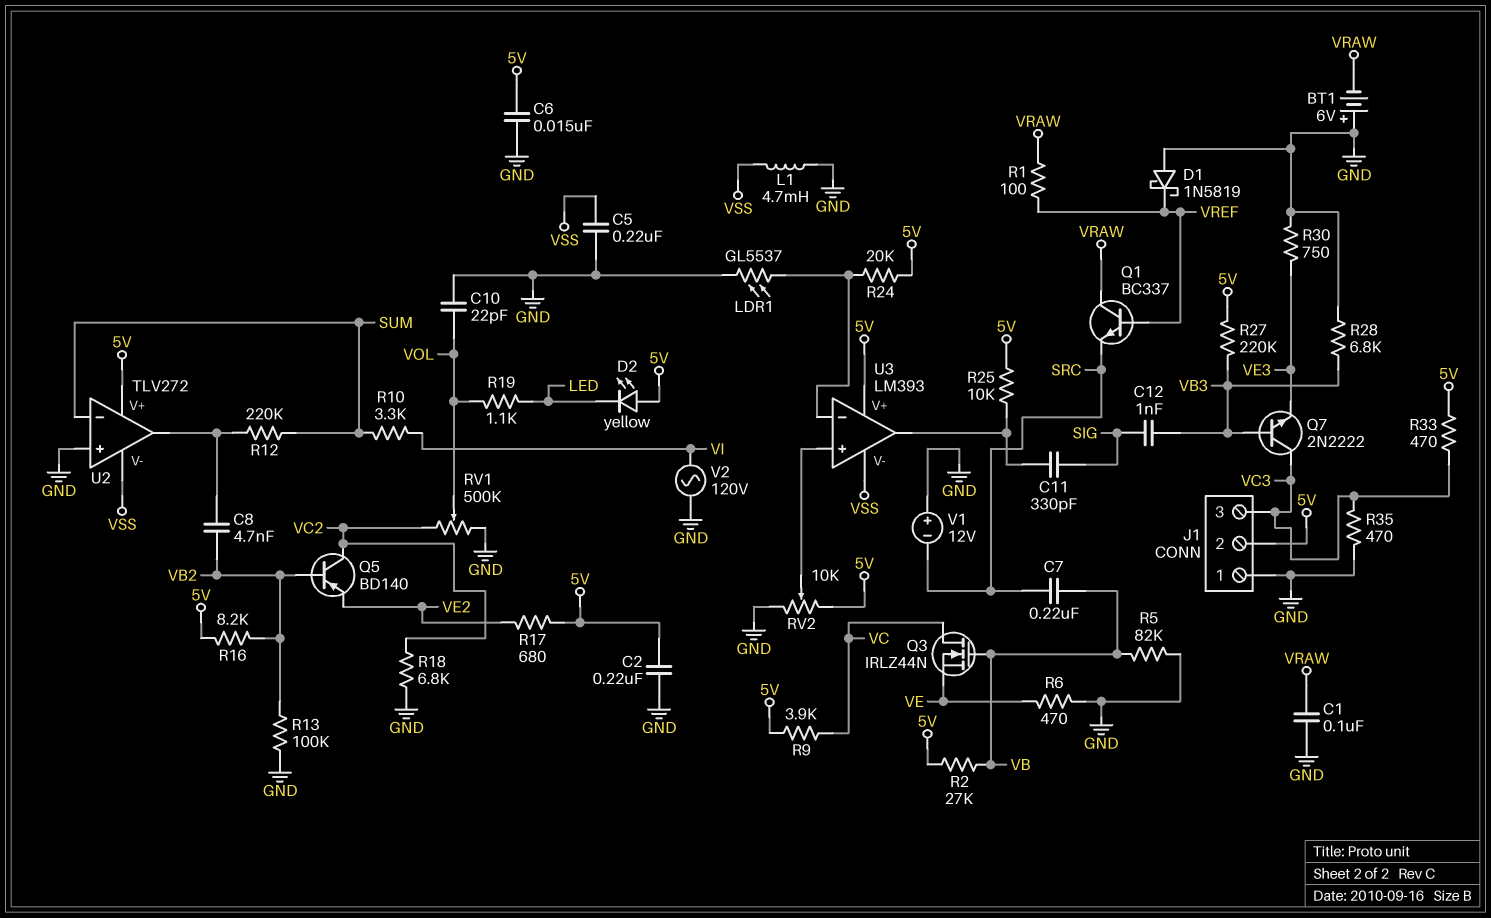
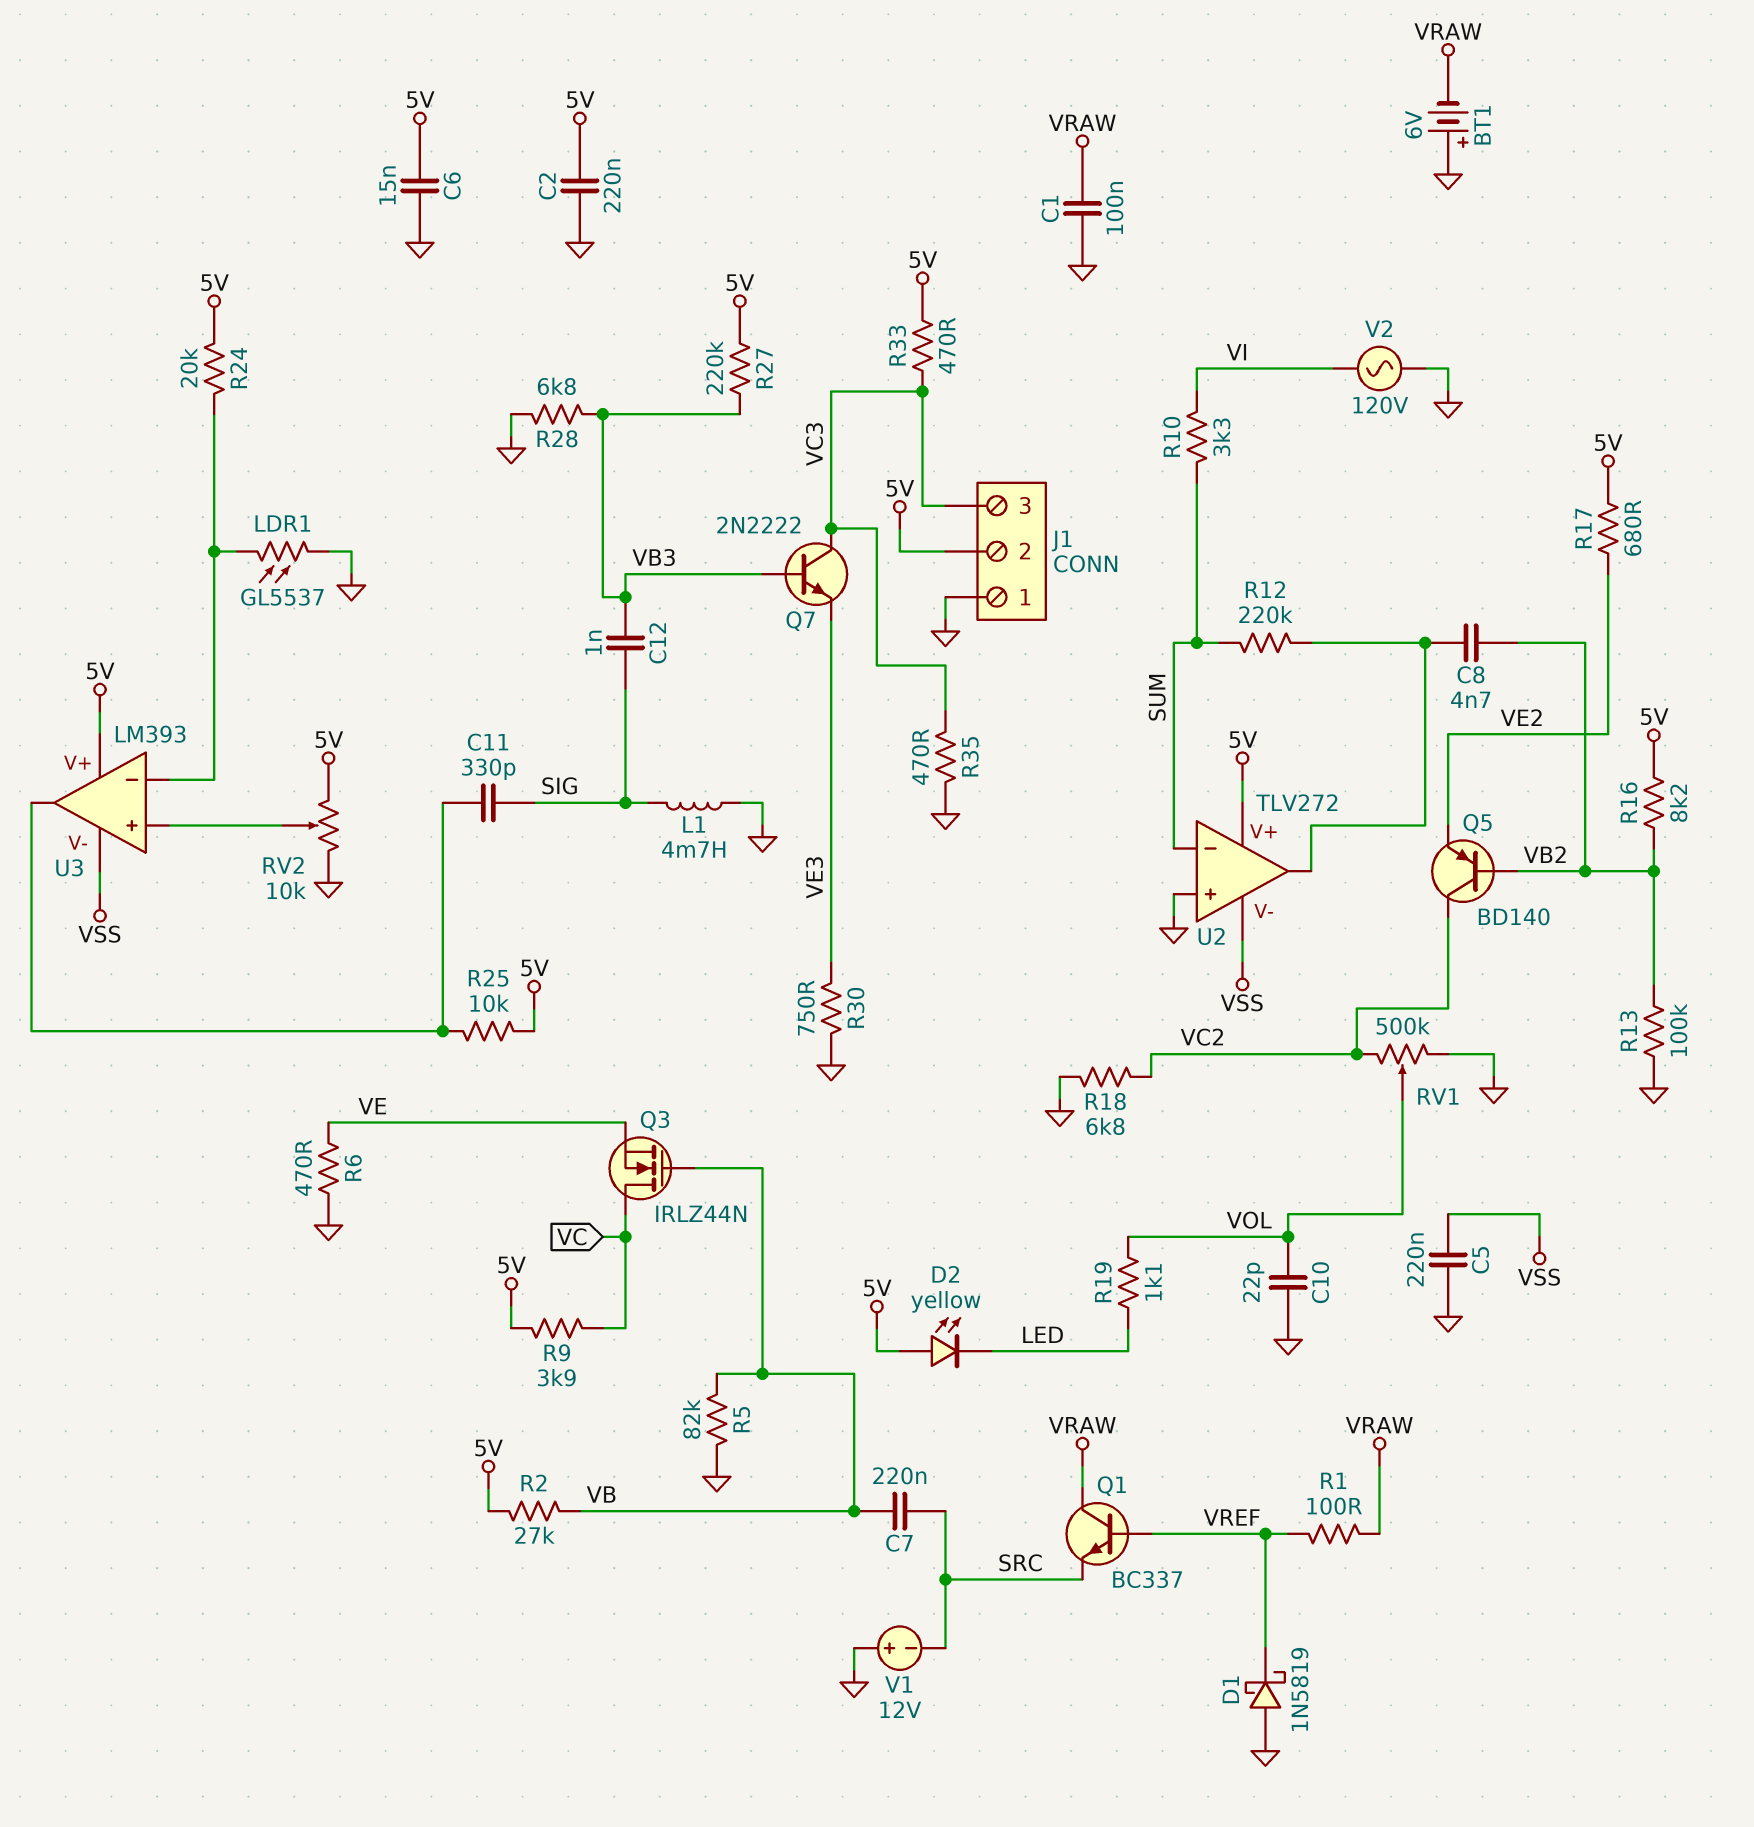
L1: 4.7mH (GND, VSS) -> 4.7mH (GND, SIG)

